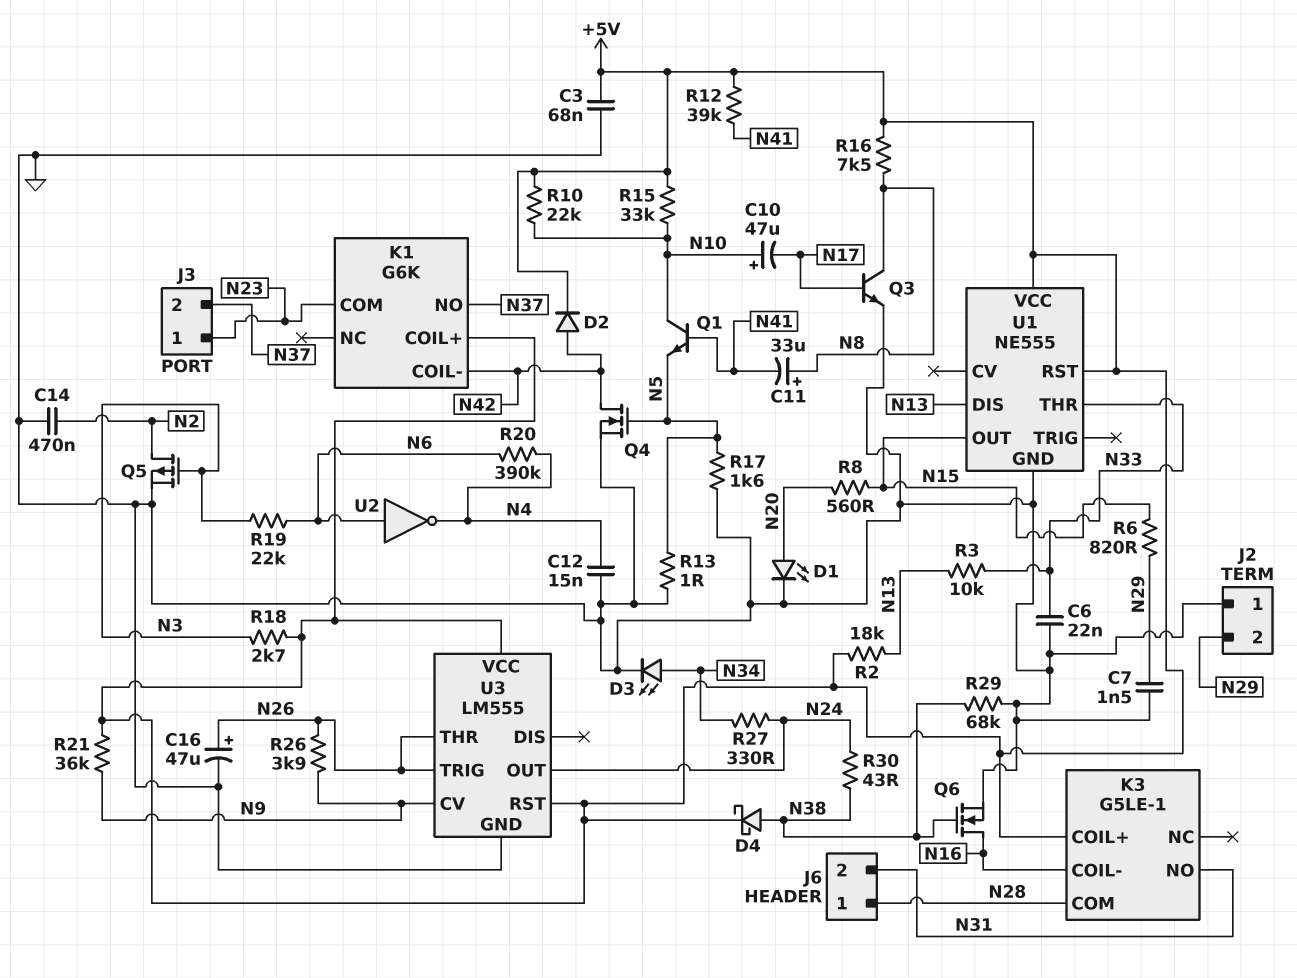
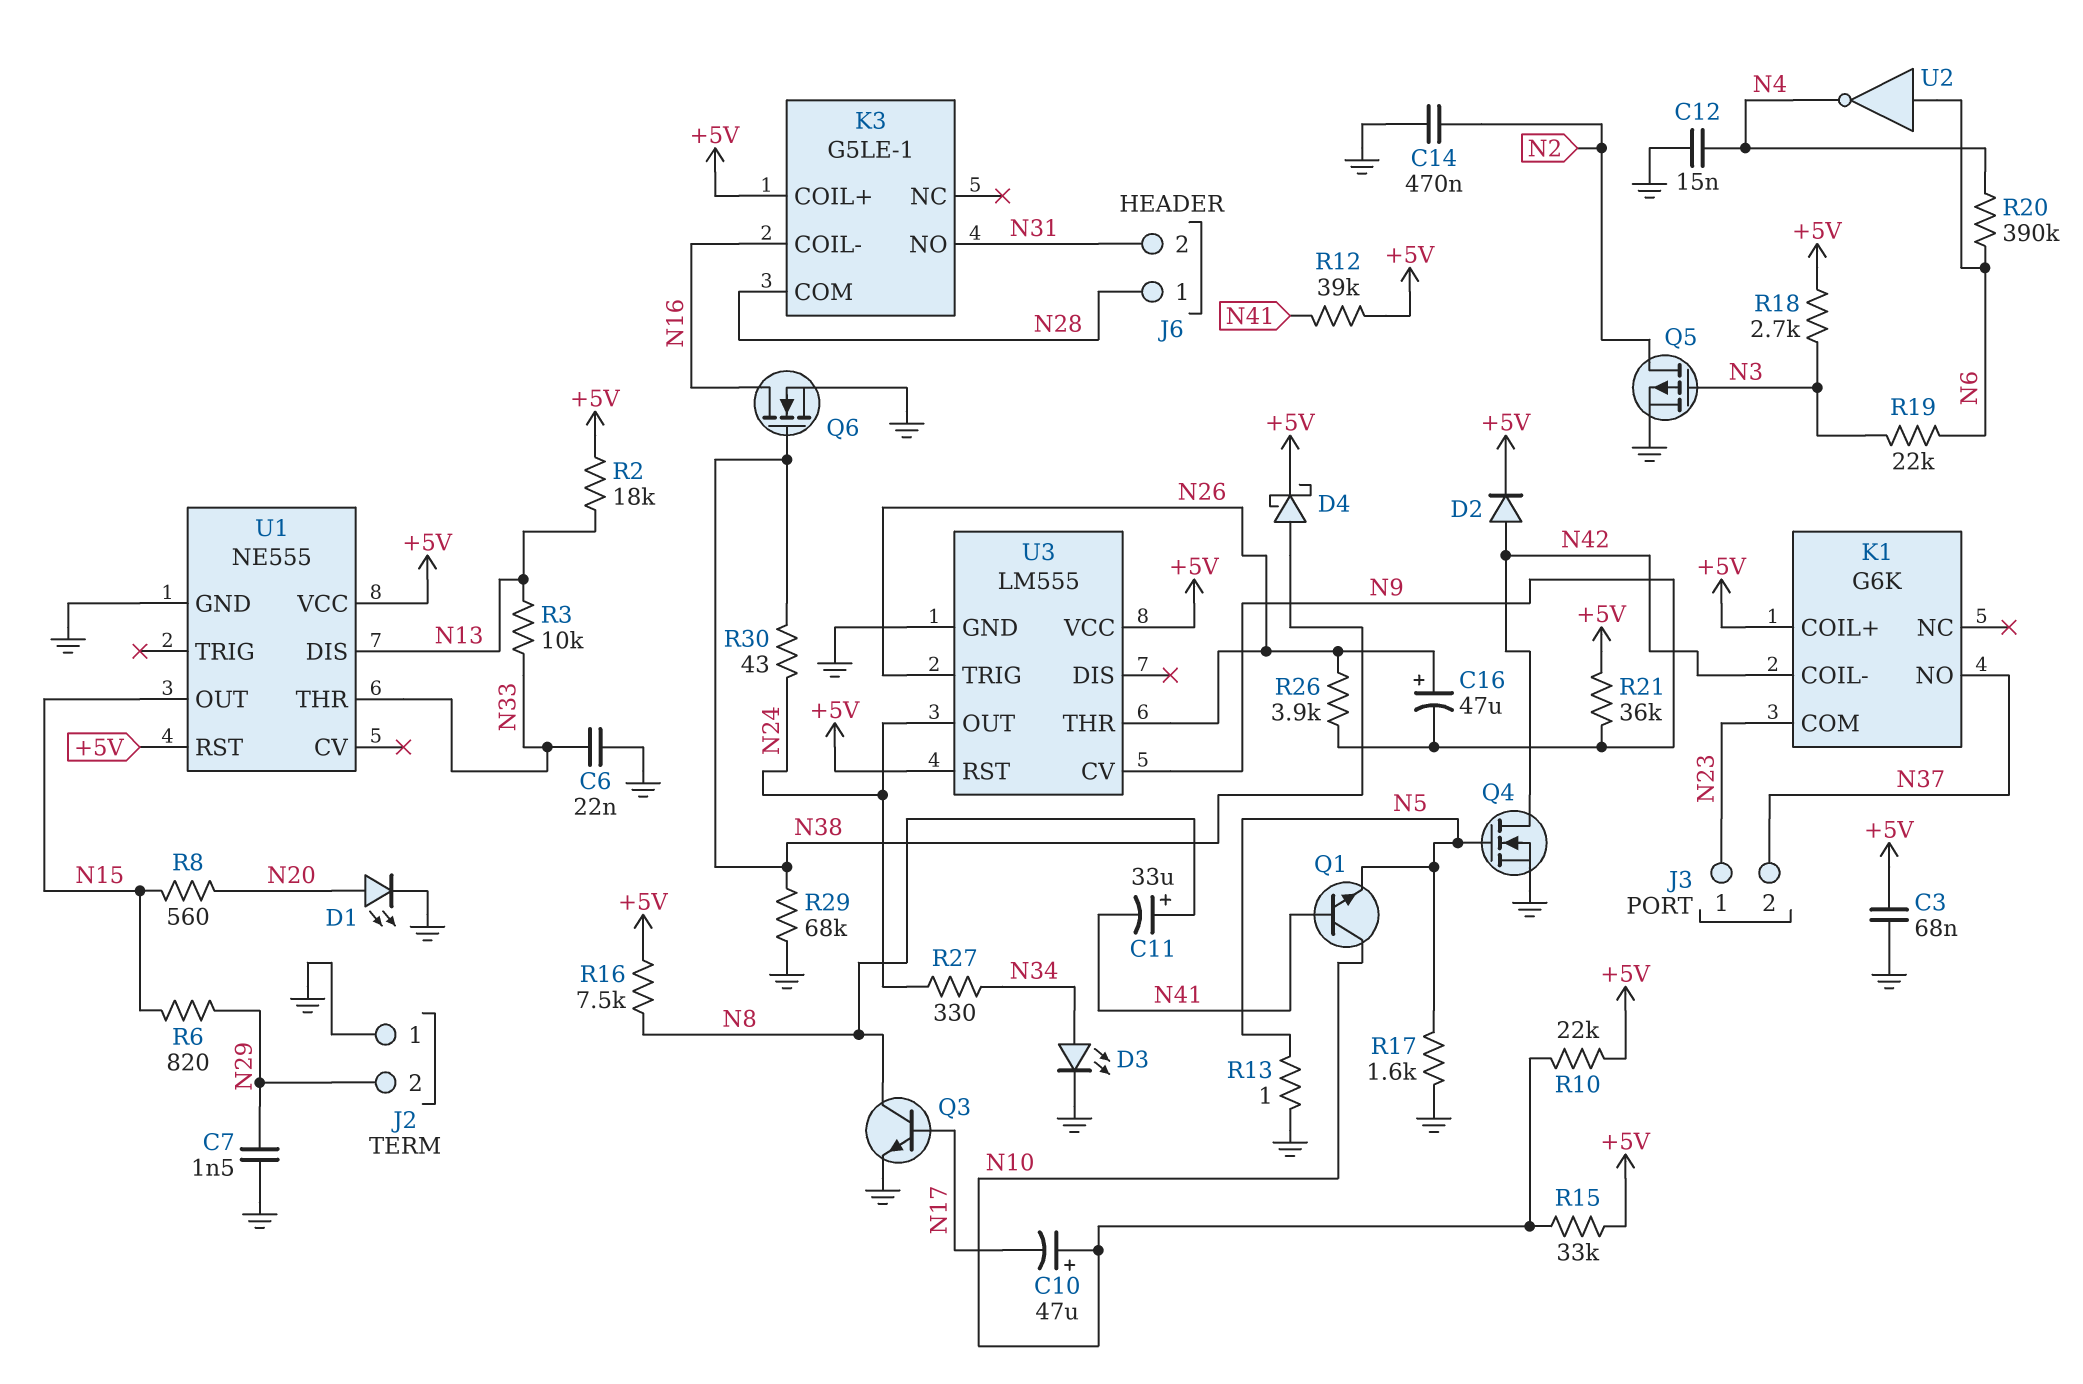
C16: 47uF (plus N26, minus GND) -> 47uF (plus N26, minus N9)

